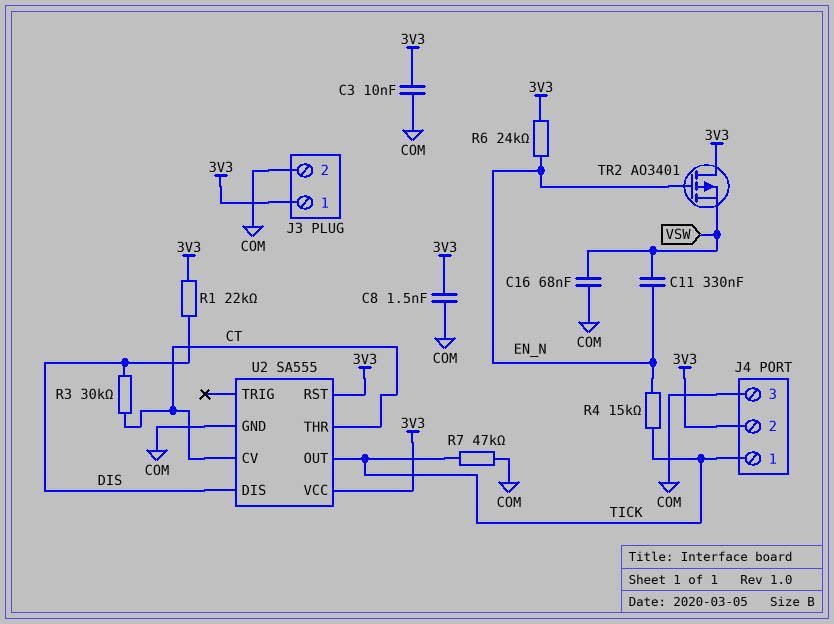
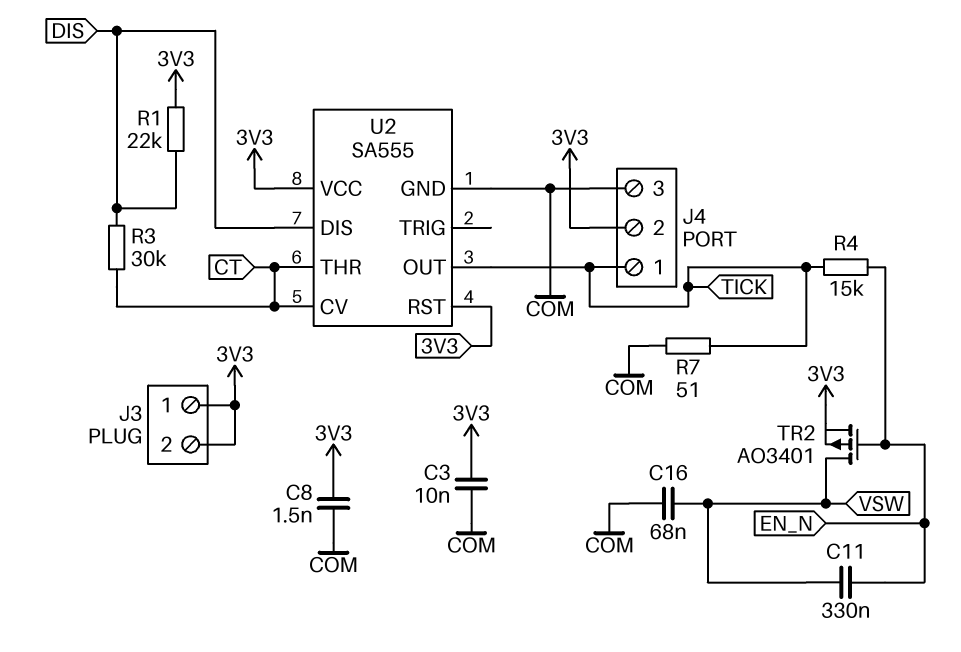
J3 pin 2: COM -> 3V3
R6: 24k (3V3, EN_N) -> none
R7: 47k (COM, TICK) -> 51 (COM, TICK)
TR2: PMOS AO3401 (G EN_N, D 3V3, S VSW) -> PMOS AO3401 (G EN_N, D VSW, S 3V3)

